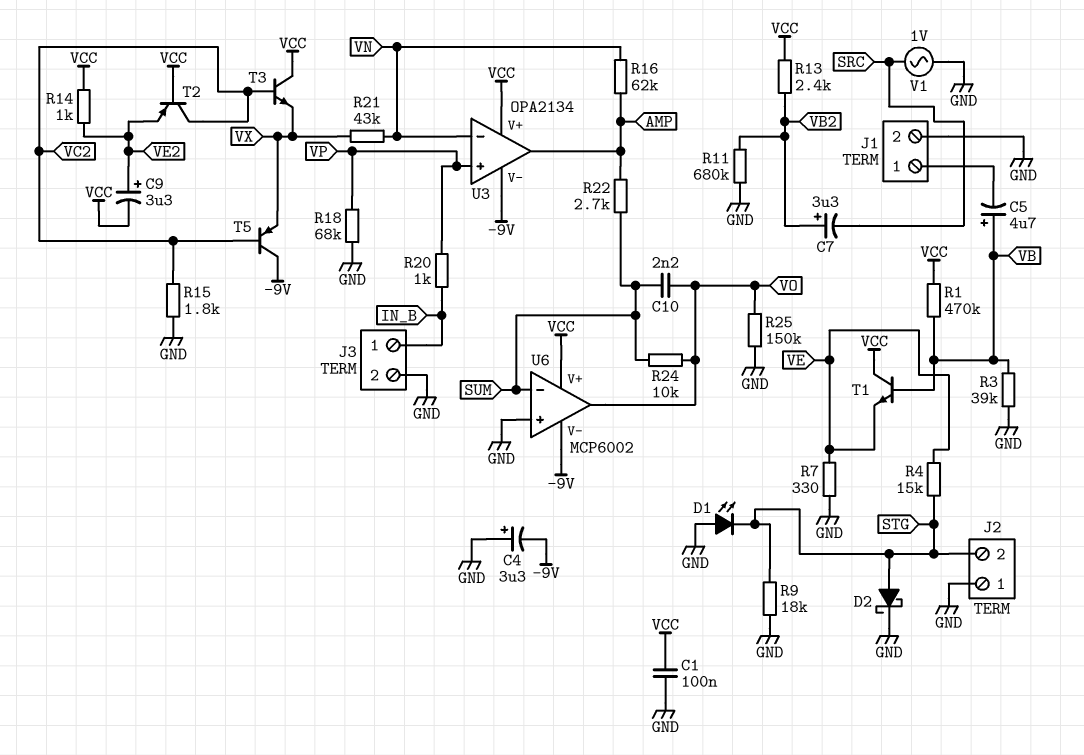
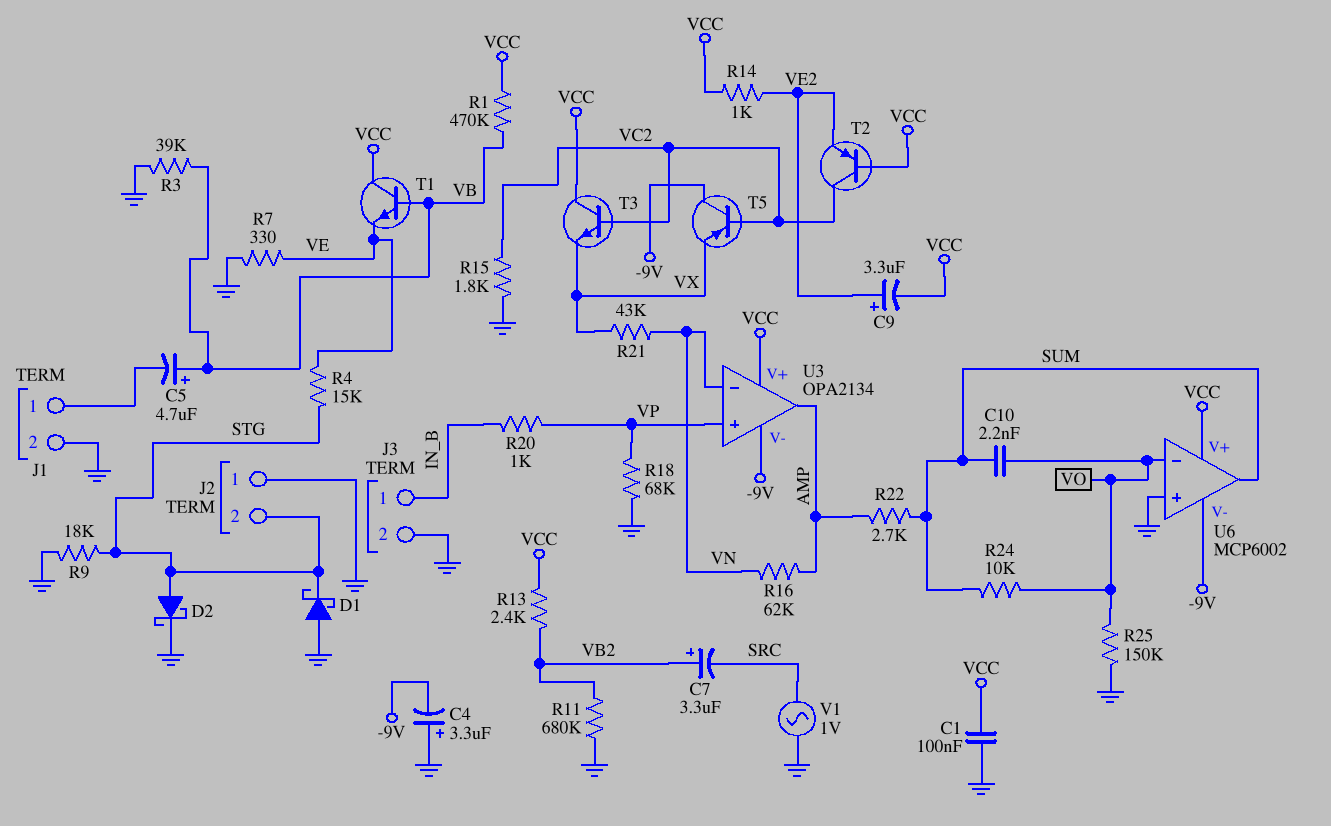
D1: LED (A GND, K STG) -> schottky (A GND, K STG)
U6 pin in-: SUM -> VO
U6 pin out: VO -> SUM

